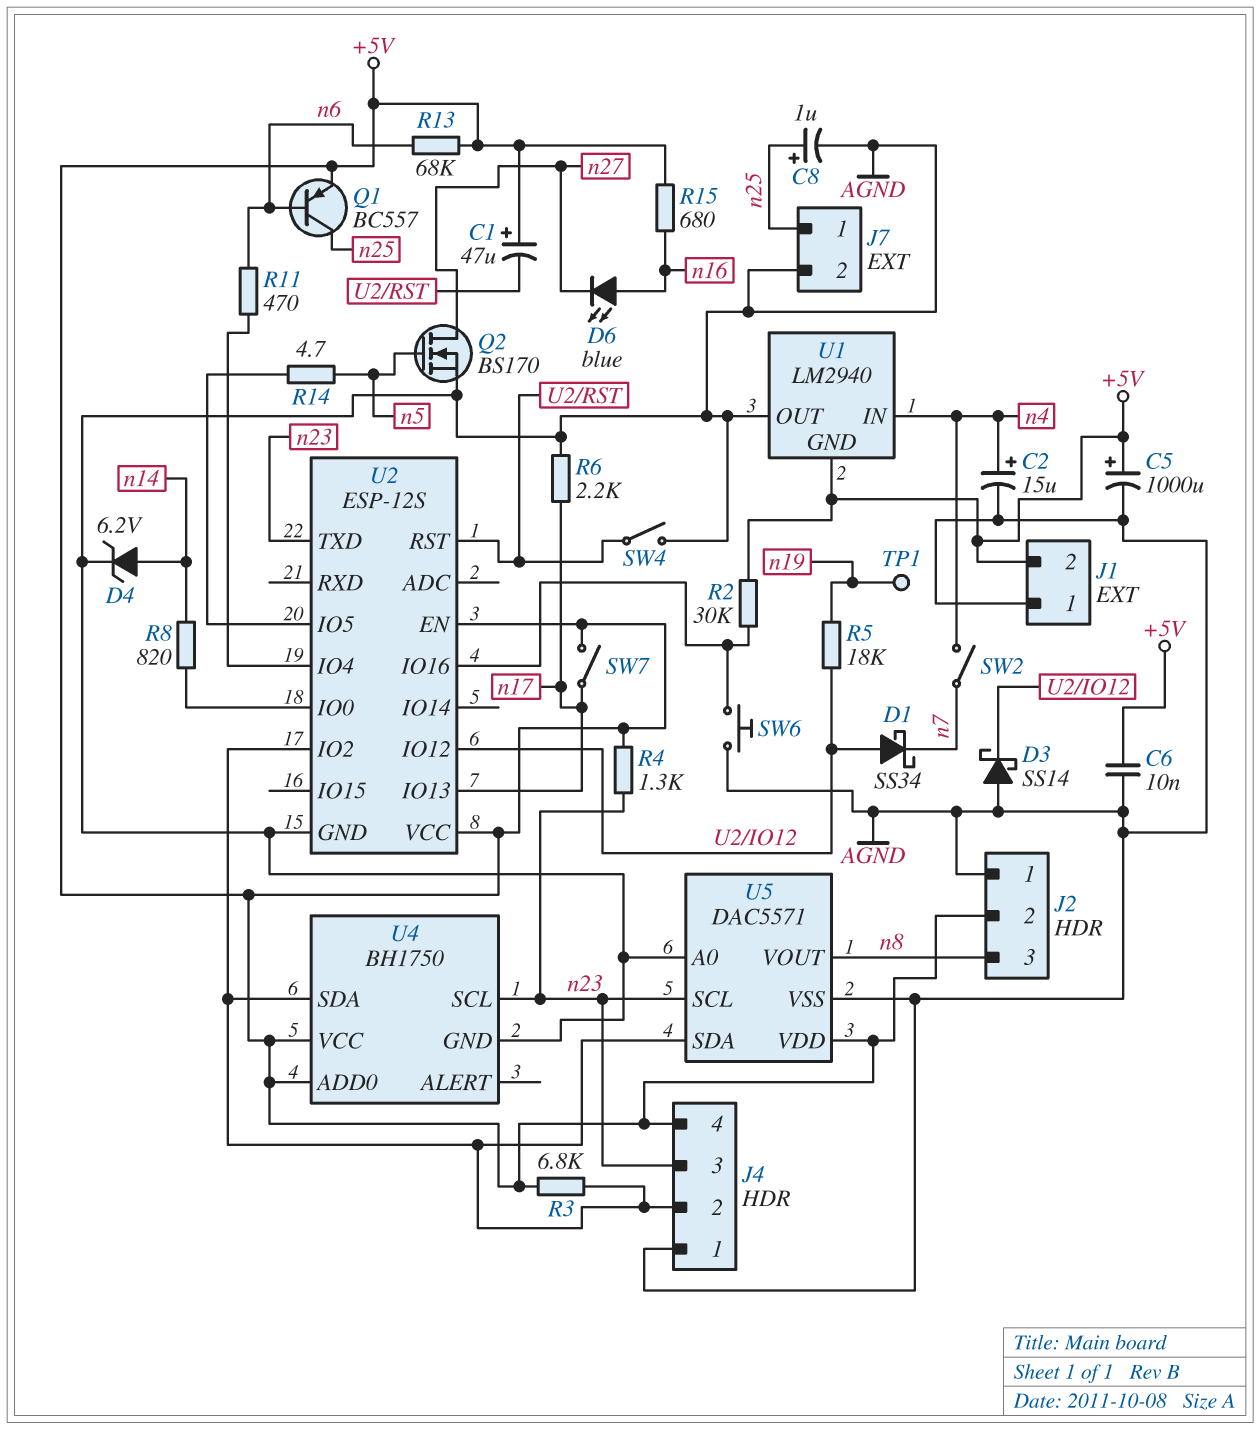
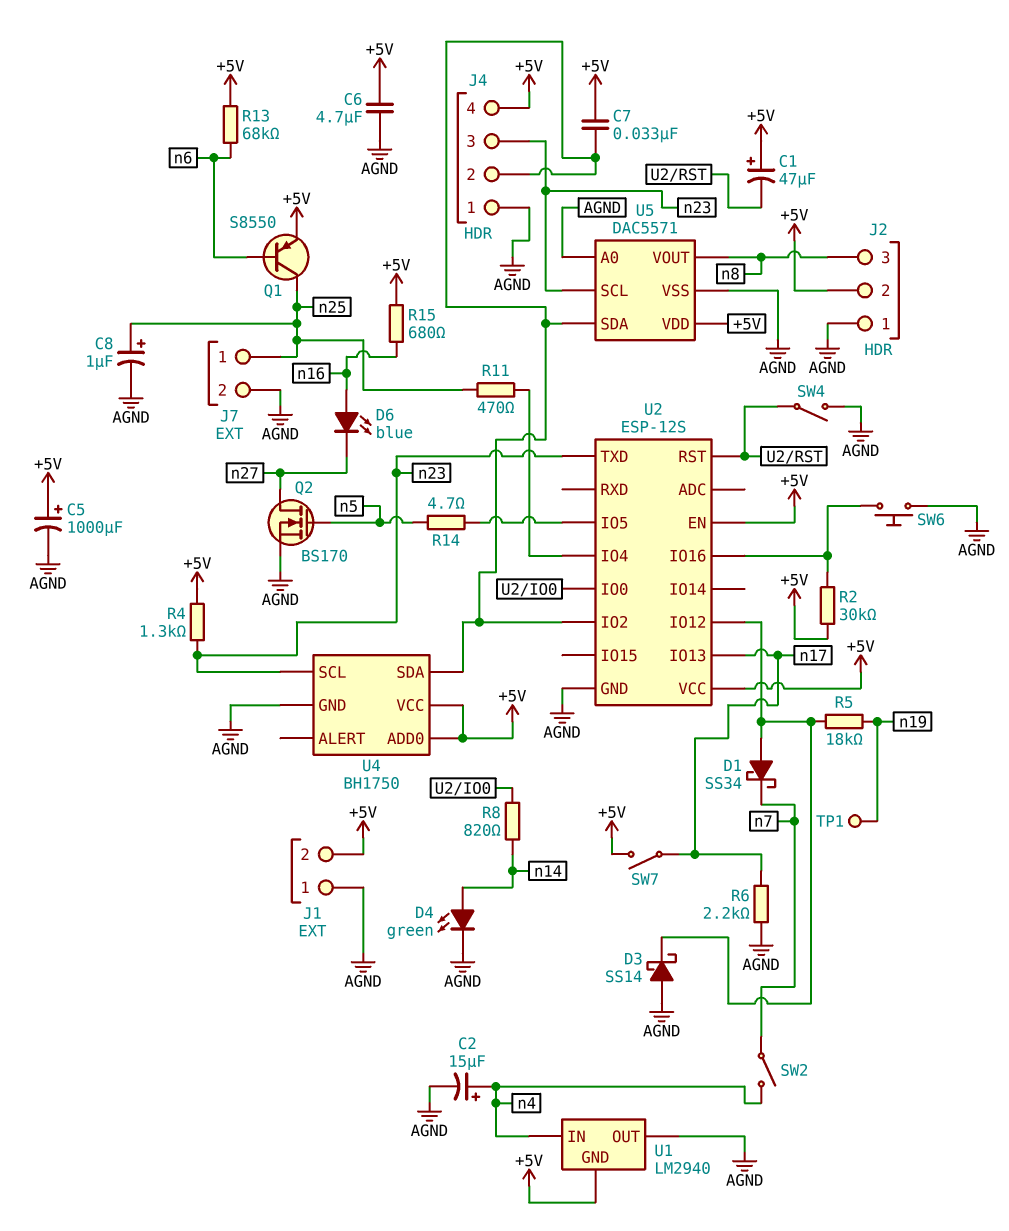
C6: 10nF (+5V, AGND) -> 4.7uF (+5V, AGND)
C7: none -> 33nF (+5V, J4/2)
D4: zener 6.2V (A n14, K AGND) -> LED green (A n14, K AGND)
Q1: PNP BC557 (B n6, C n25, E +5V) -> PNP S8550 (B n6, C n25, E +5V)
R3: 6.8k (+5V, J4/2) -> none
R11: 470 (U2/IO4, n6) -> 470 (U2/IO4, n25)

